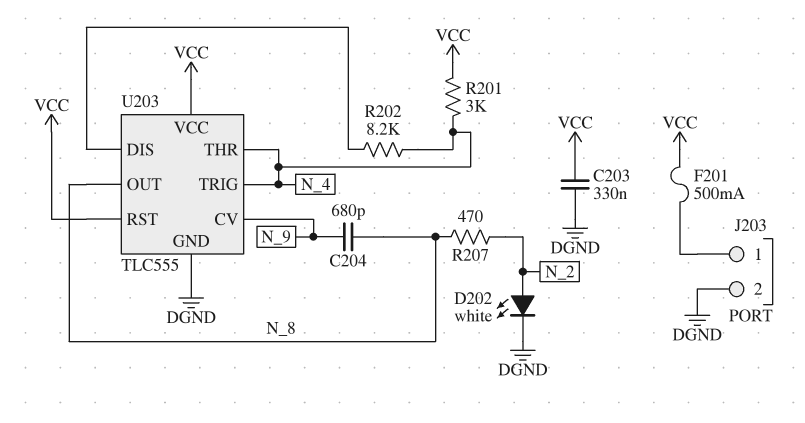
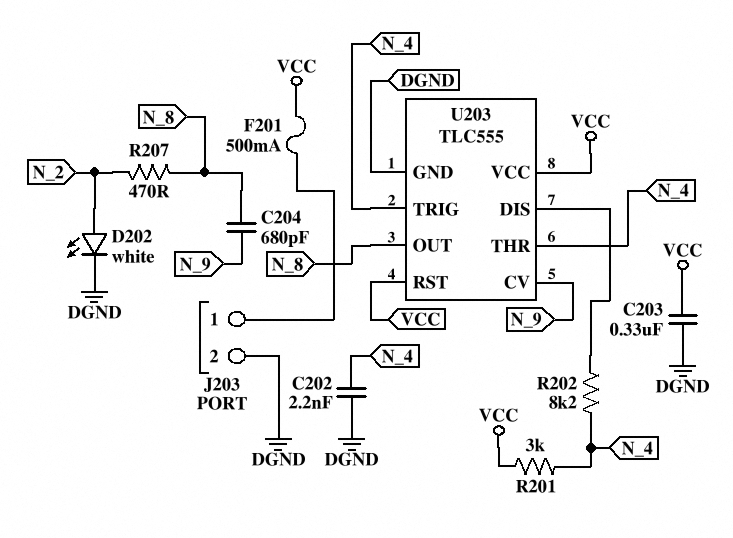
C202: none -> 2.2nF (DGND, N_4)

